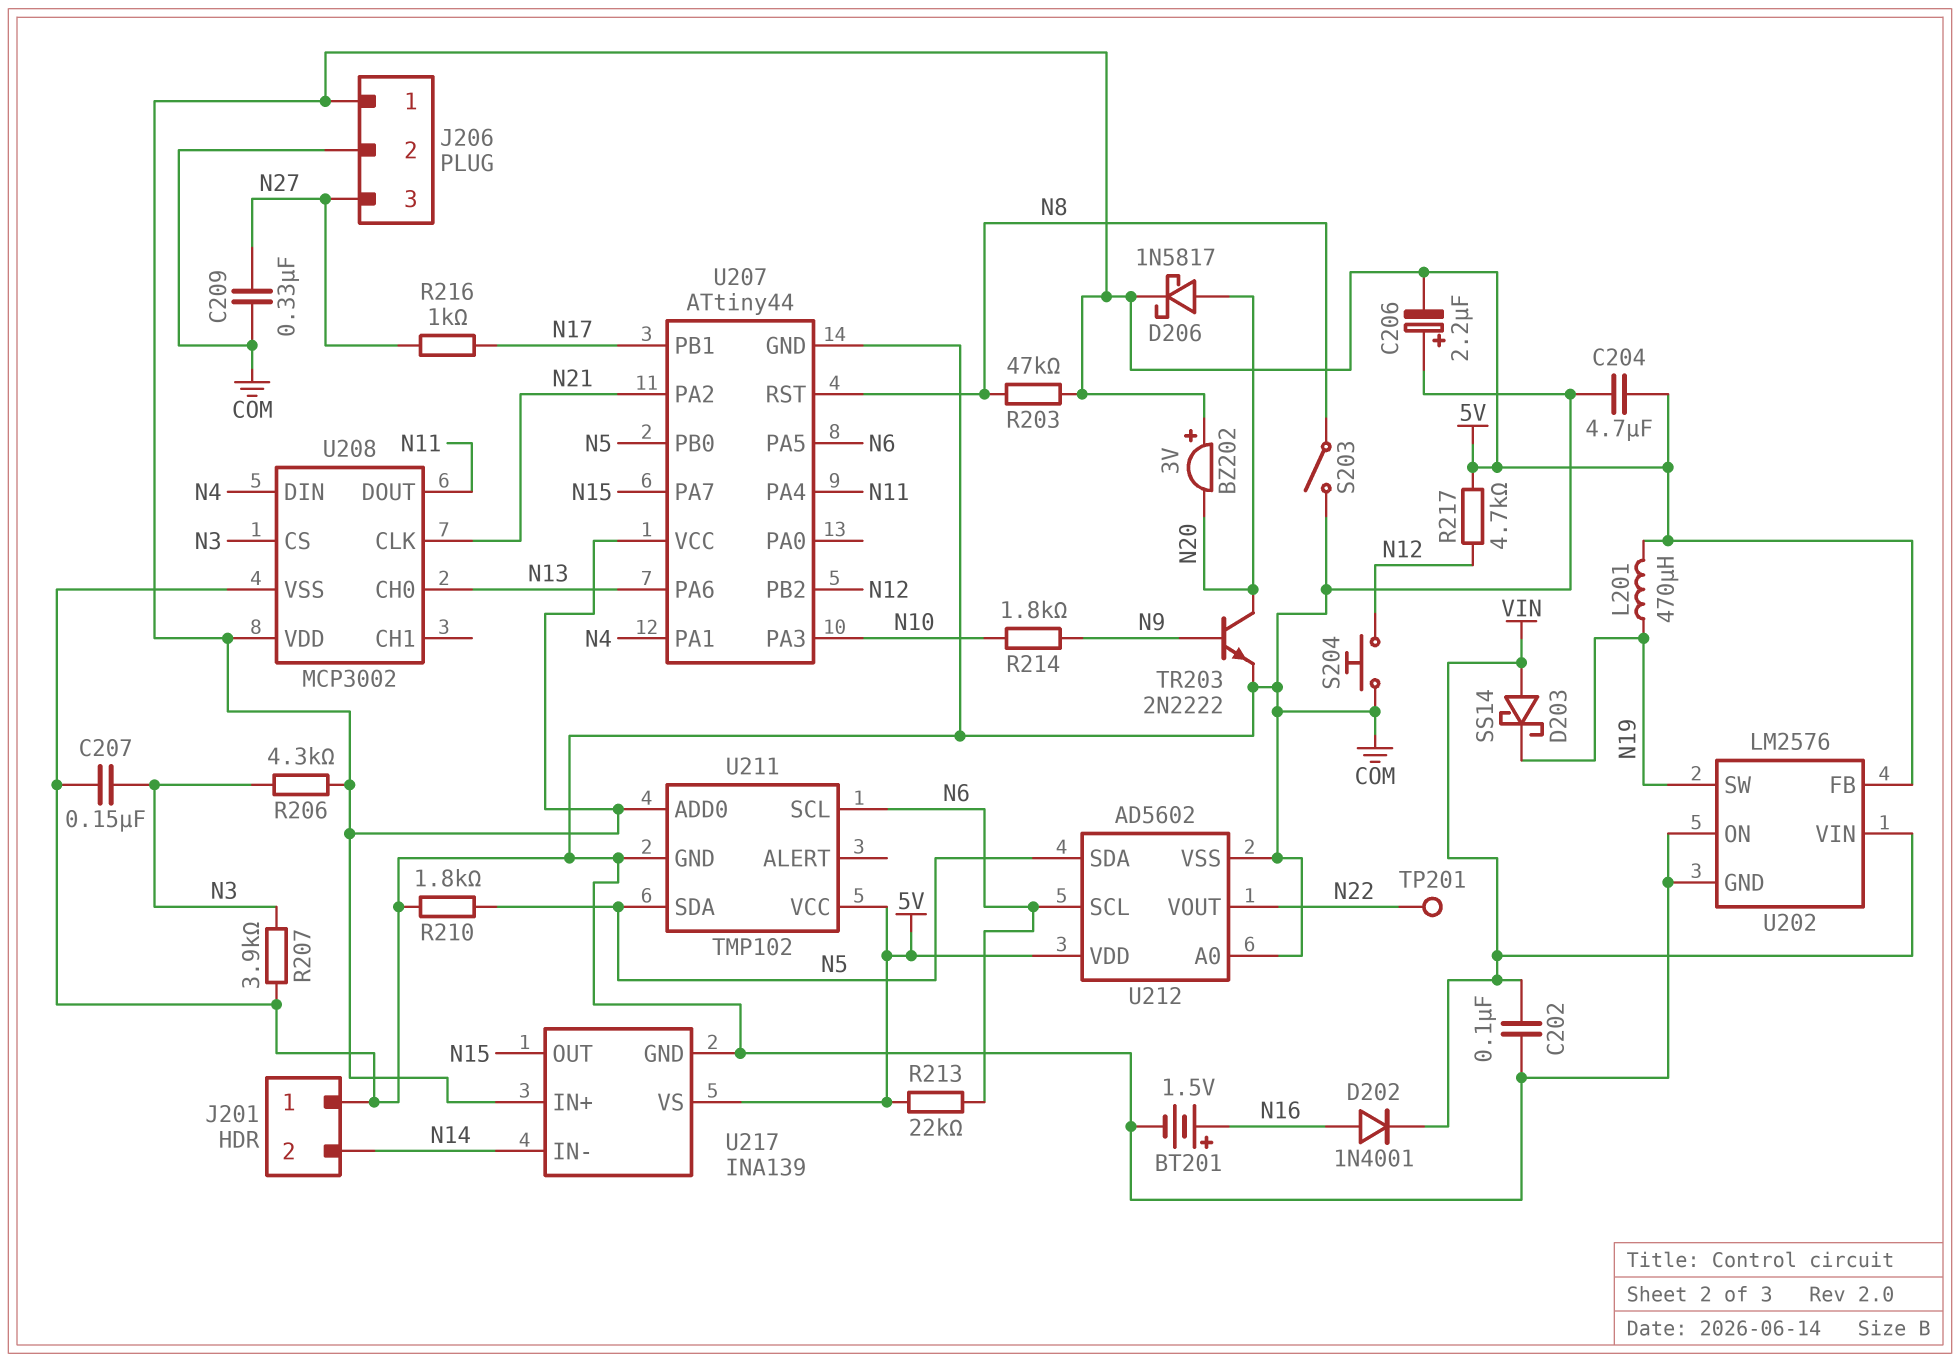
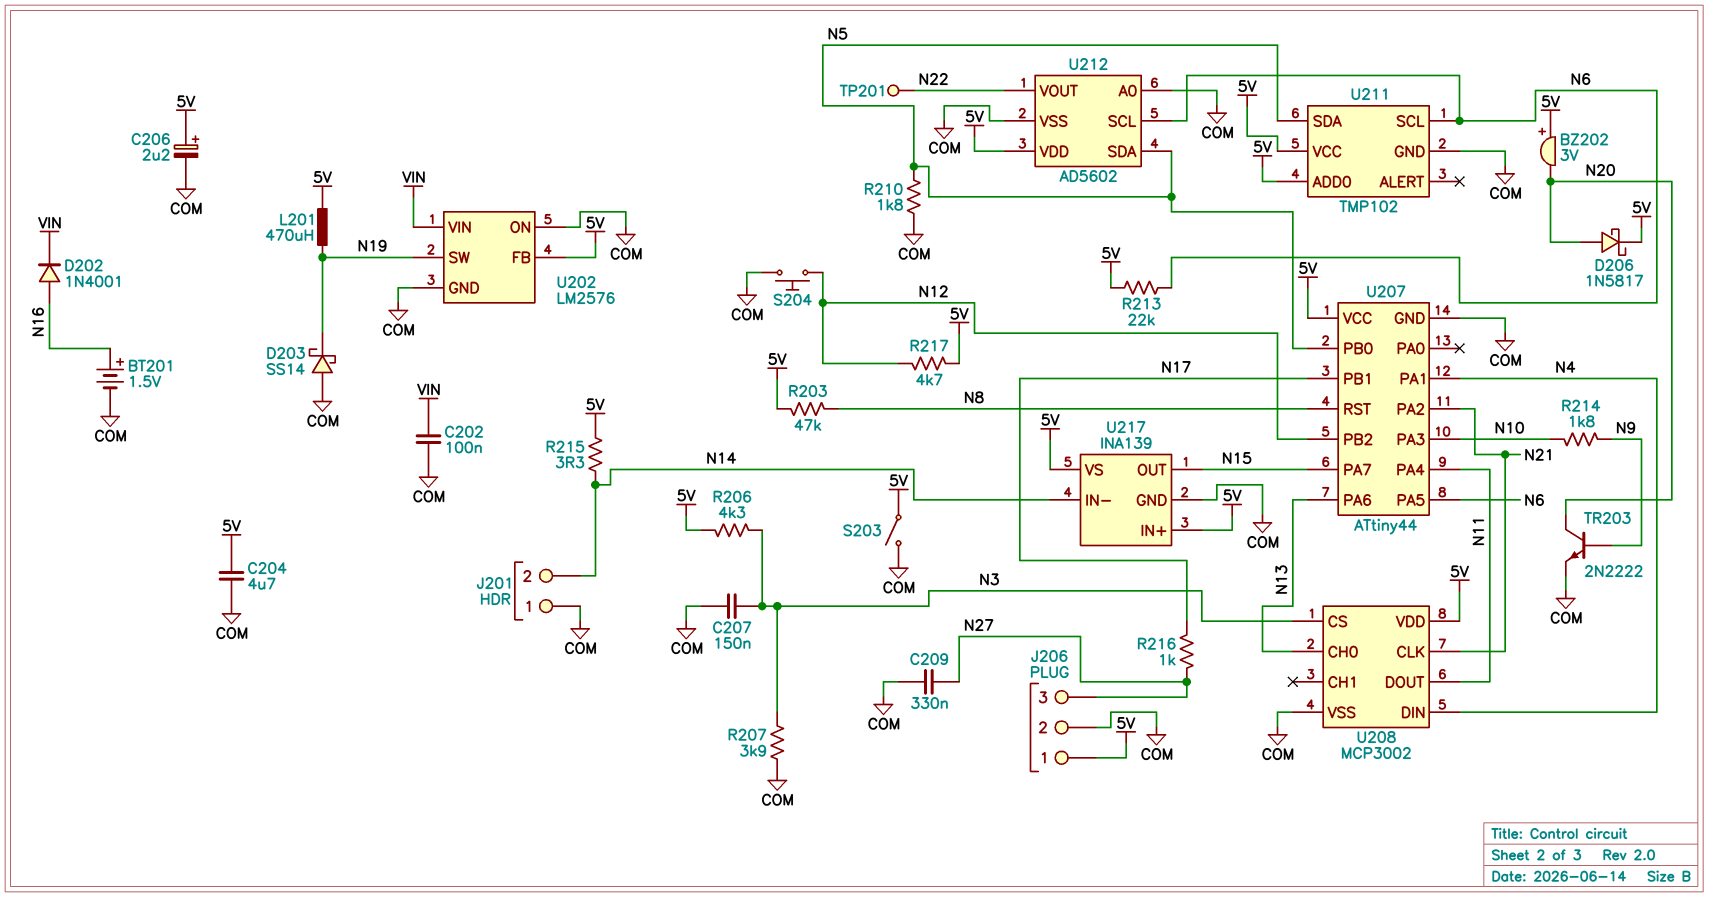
C206: 2.2uF (plus COM, minus 5V) -> 2.2uF (plus 5V, minus COM)
D203: schottky SS14 (A VIN, K N19) -> schottky SS14 (A COM, K N19)
R215: none -> 3.3 (5V, N14)
S203: switch (COM, N8) -> switch (5V, COM)

